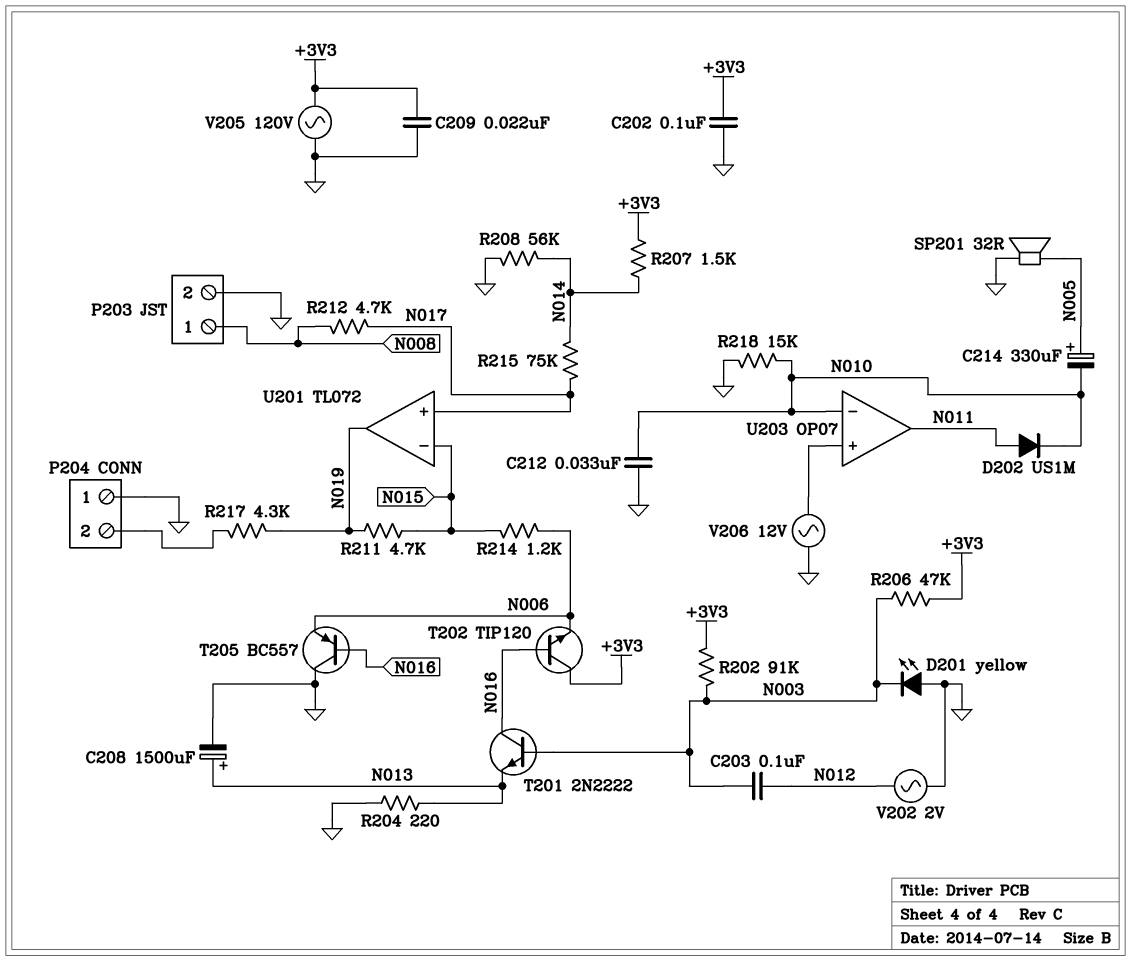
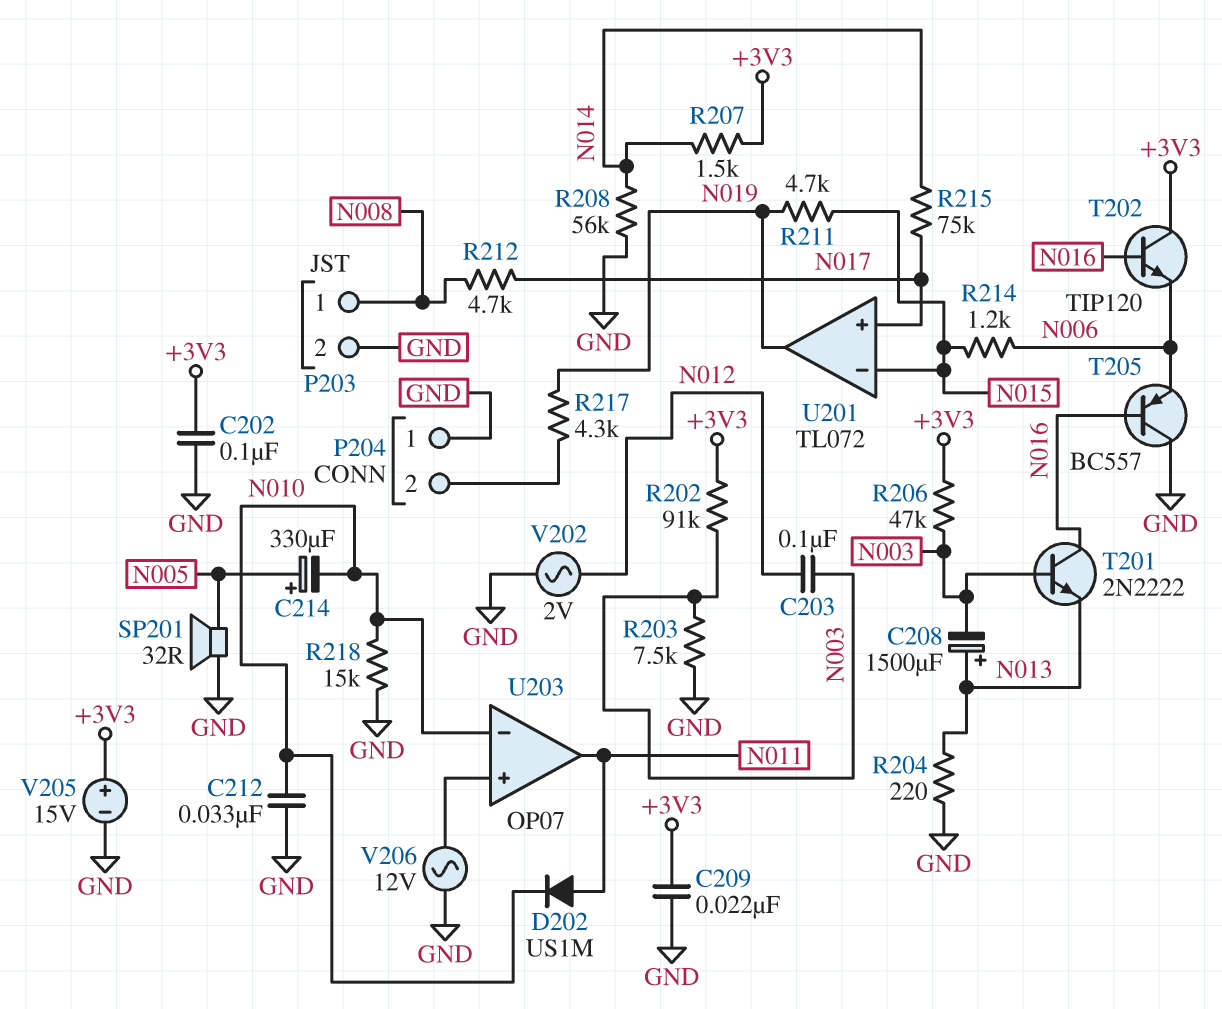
C208: 1500uF (plus N013, minus GND) -> 1500uF (plus N013, minus N003)
D201: LED yellow (A GND, K N003) -> none
R203: none -> 7.5k (GND, N003)
V205: AC 120V (+3V3, GND) -> 15V (plus +3V3, minus GND)

